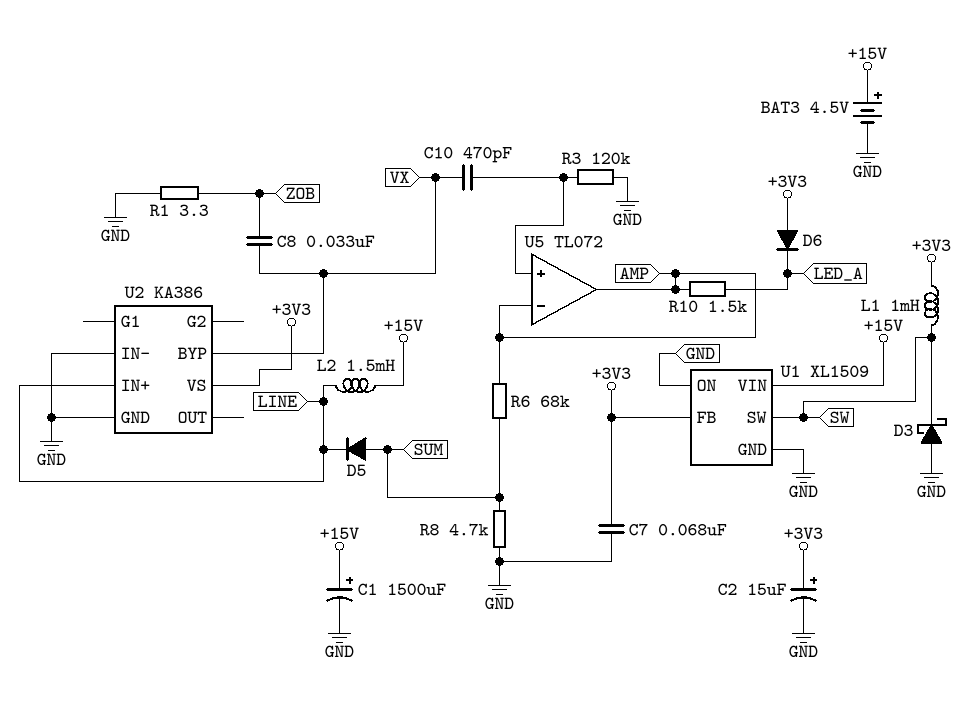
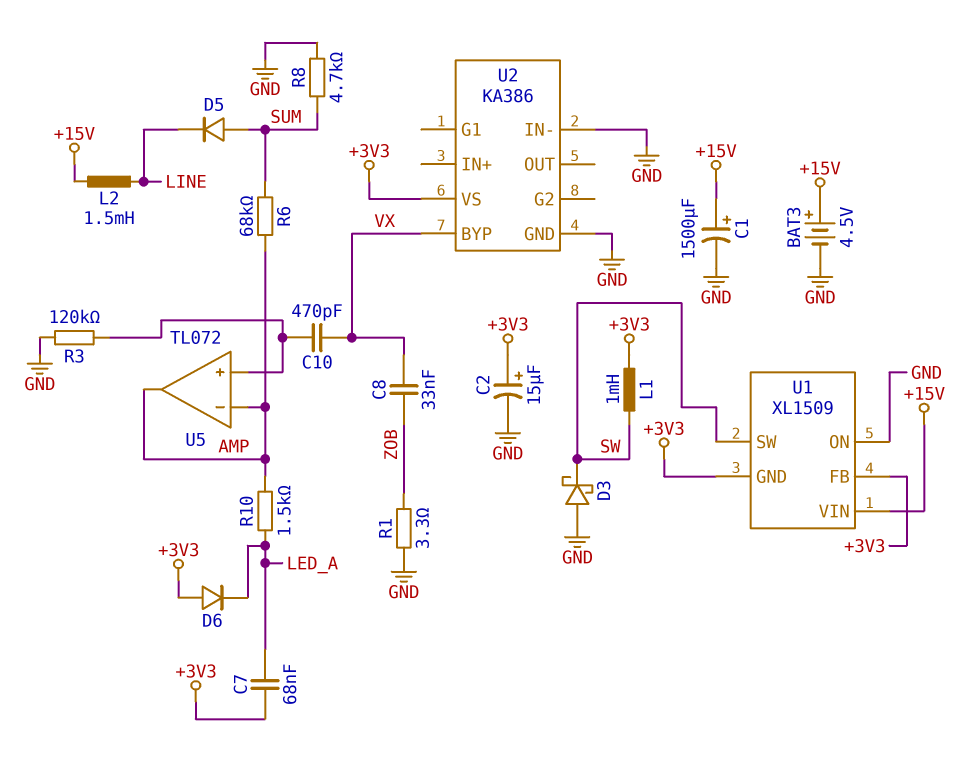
C7: 68nF (+3V3, GND) -> 68nF (+3V3, LED_A)
U1 pin GND: GND -> +3V3
U2 pin IN+: LINE -> none

